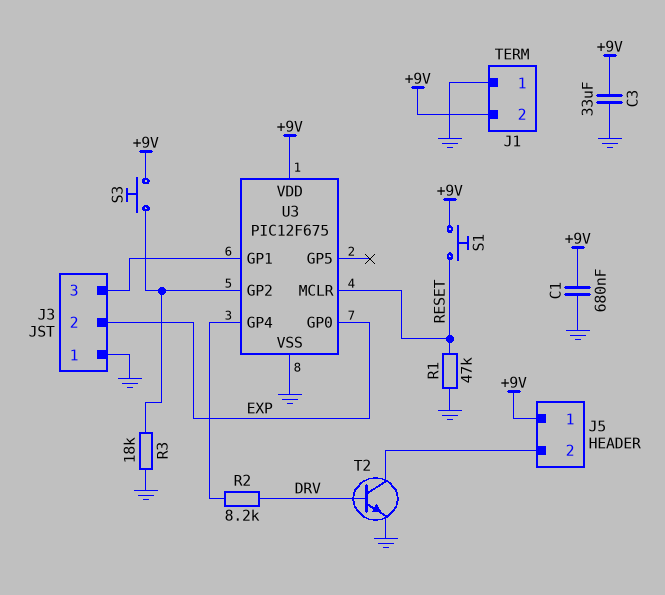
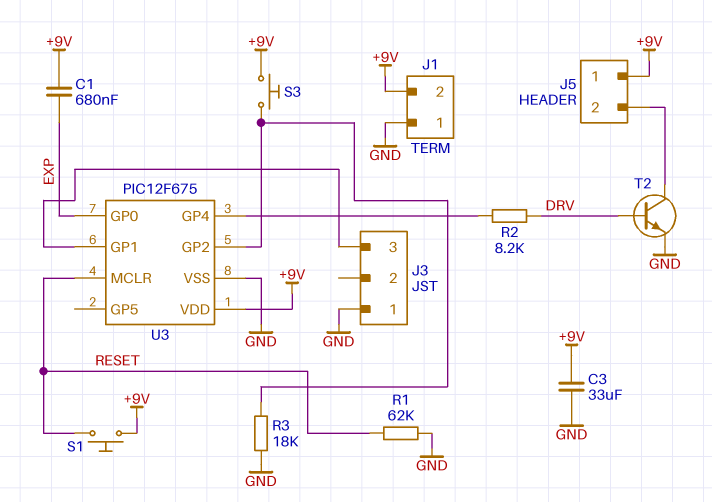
C1: 680nF (+9V, GND) -> 680nF (+9V, EXP)
J3 pin 2: EXP -> none
R1: 47k (GND, RESET) -> 62k (GND, RESET)

